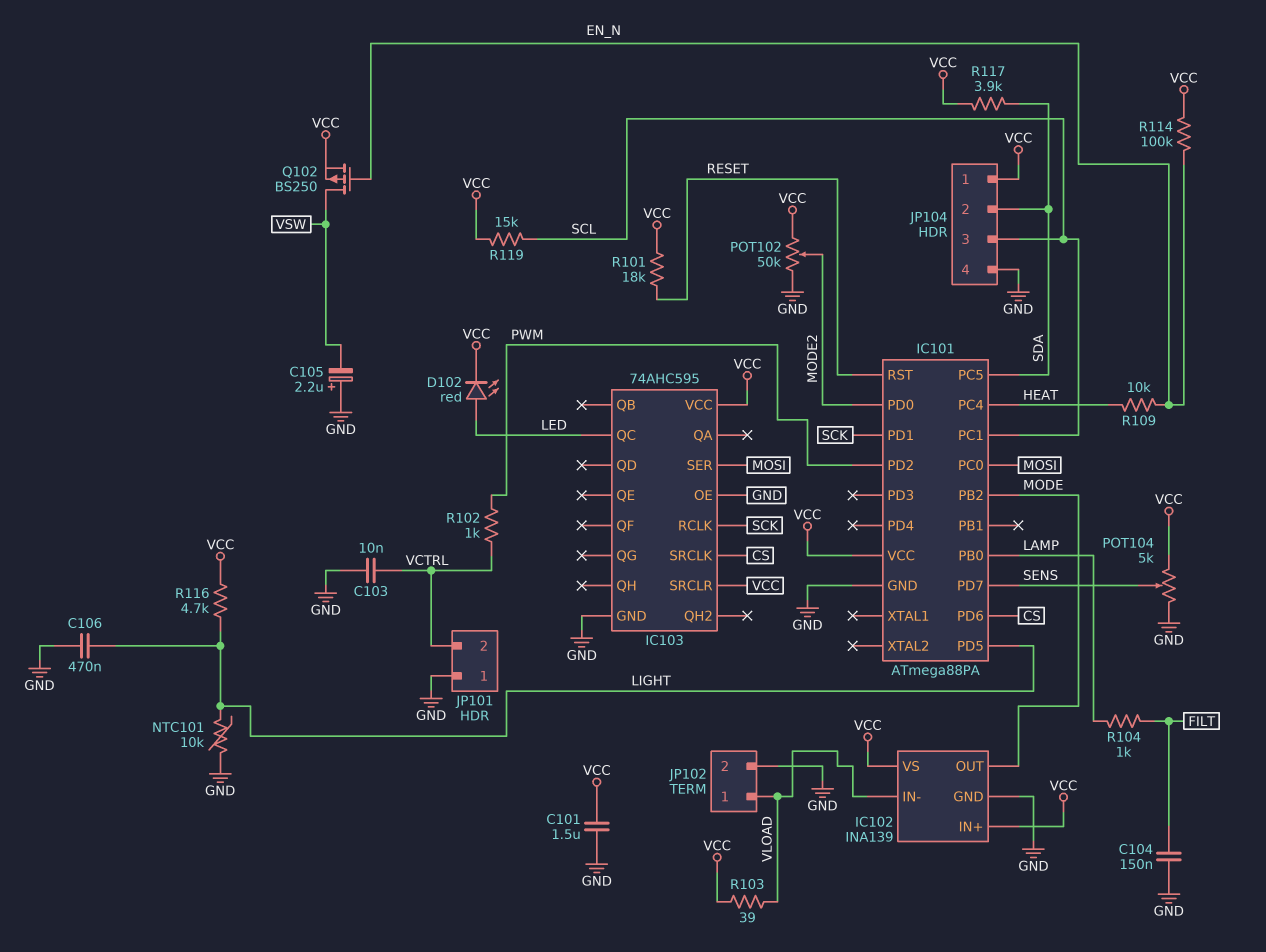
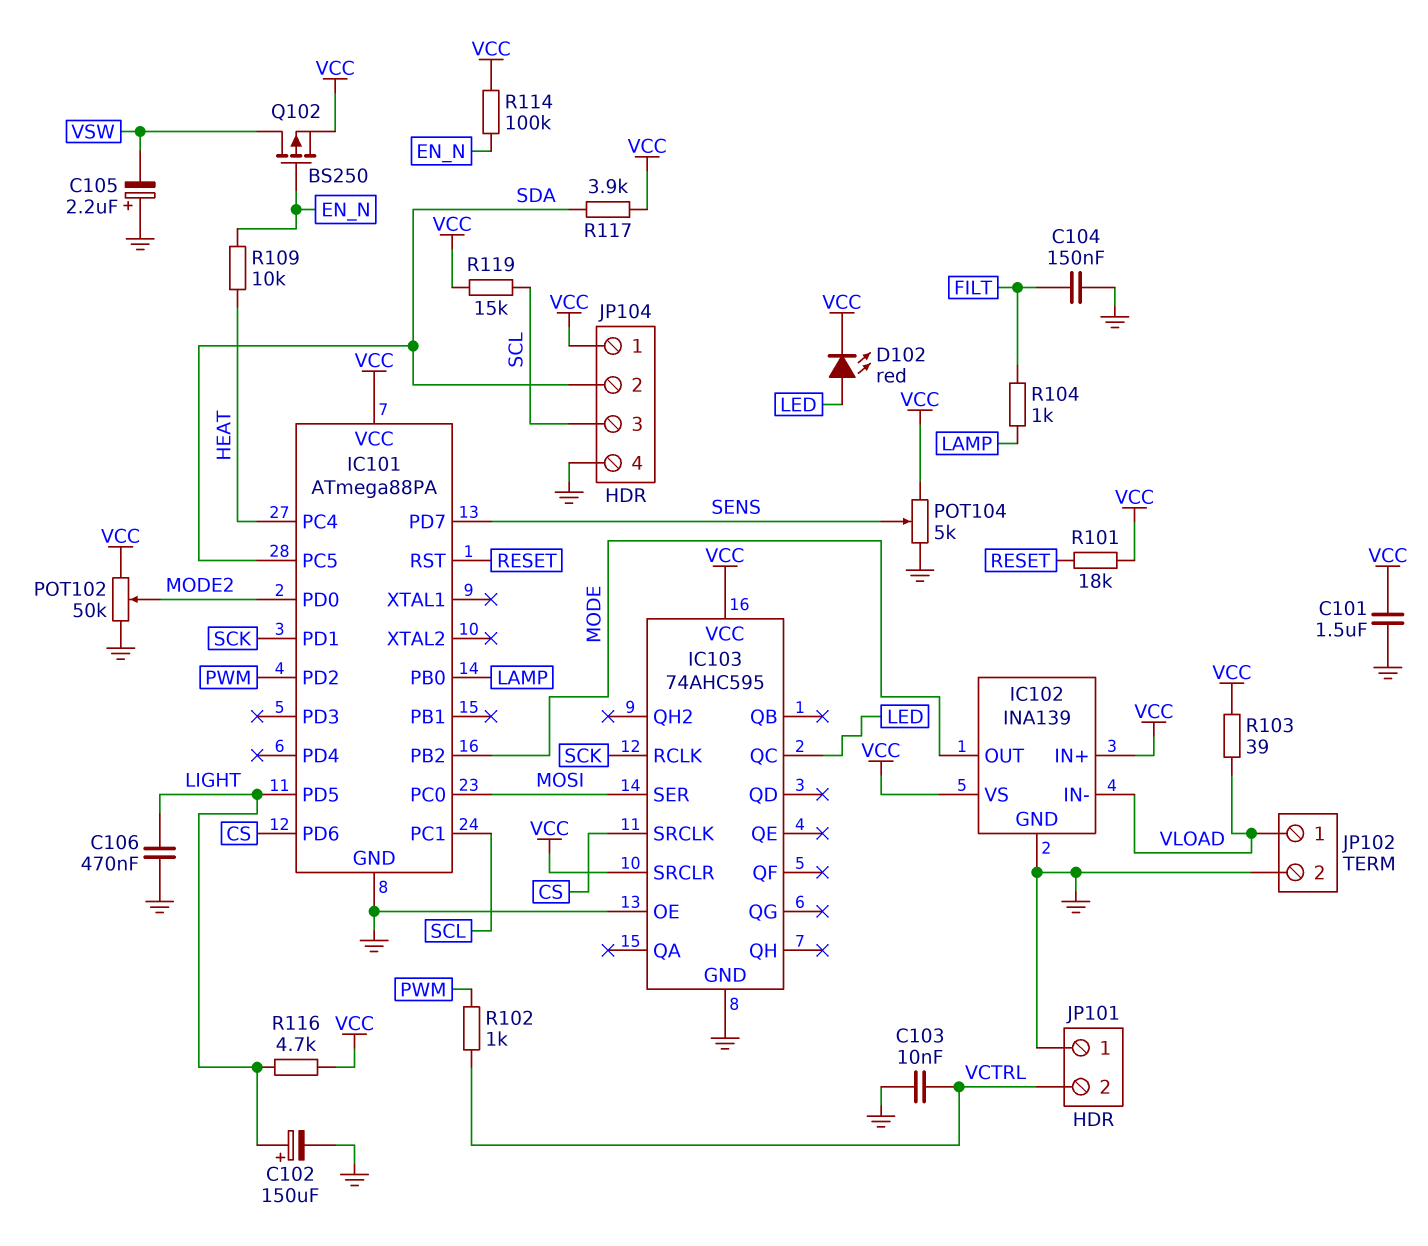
C102: none -> 150uF (plus LIGHT, minus GND)
NTC101: 10k (GND, LIGHT) -> none

